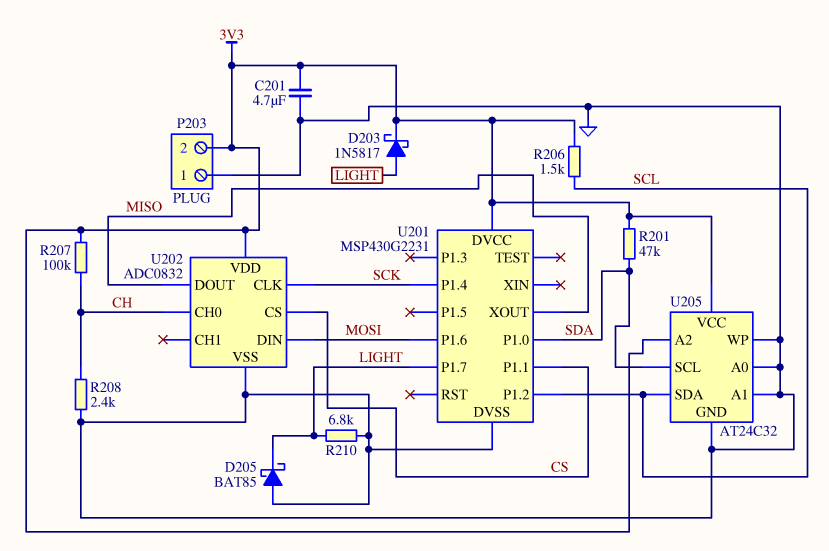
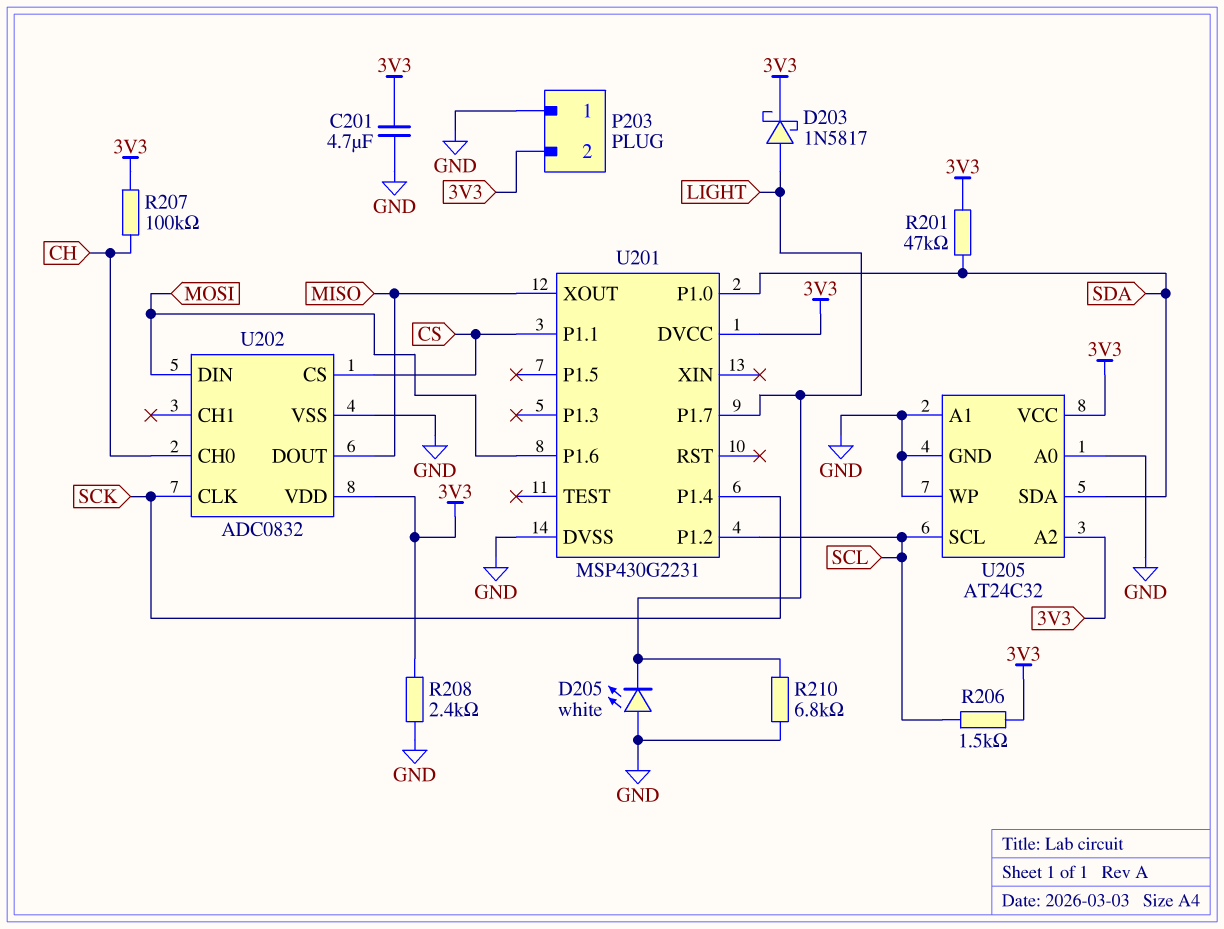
D205: schottky BAT85 (A GND, K LIGHT) -> LED white (A GND, K LIGHT)
R208: 2.4k (CH, GND) -> 2.4k (3V3, GND)
U205 pin SCL: SDA -> SCL
U205 pin SDA: SCL -> SDA

